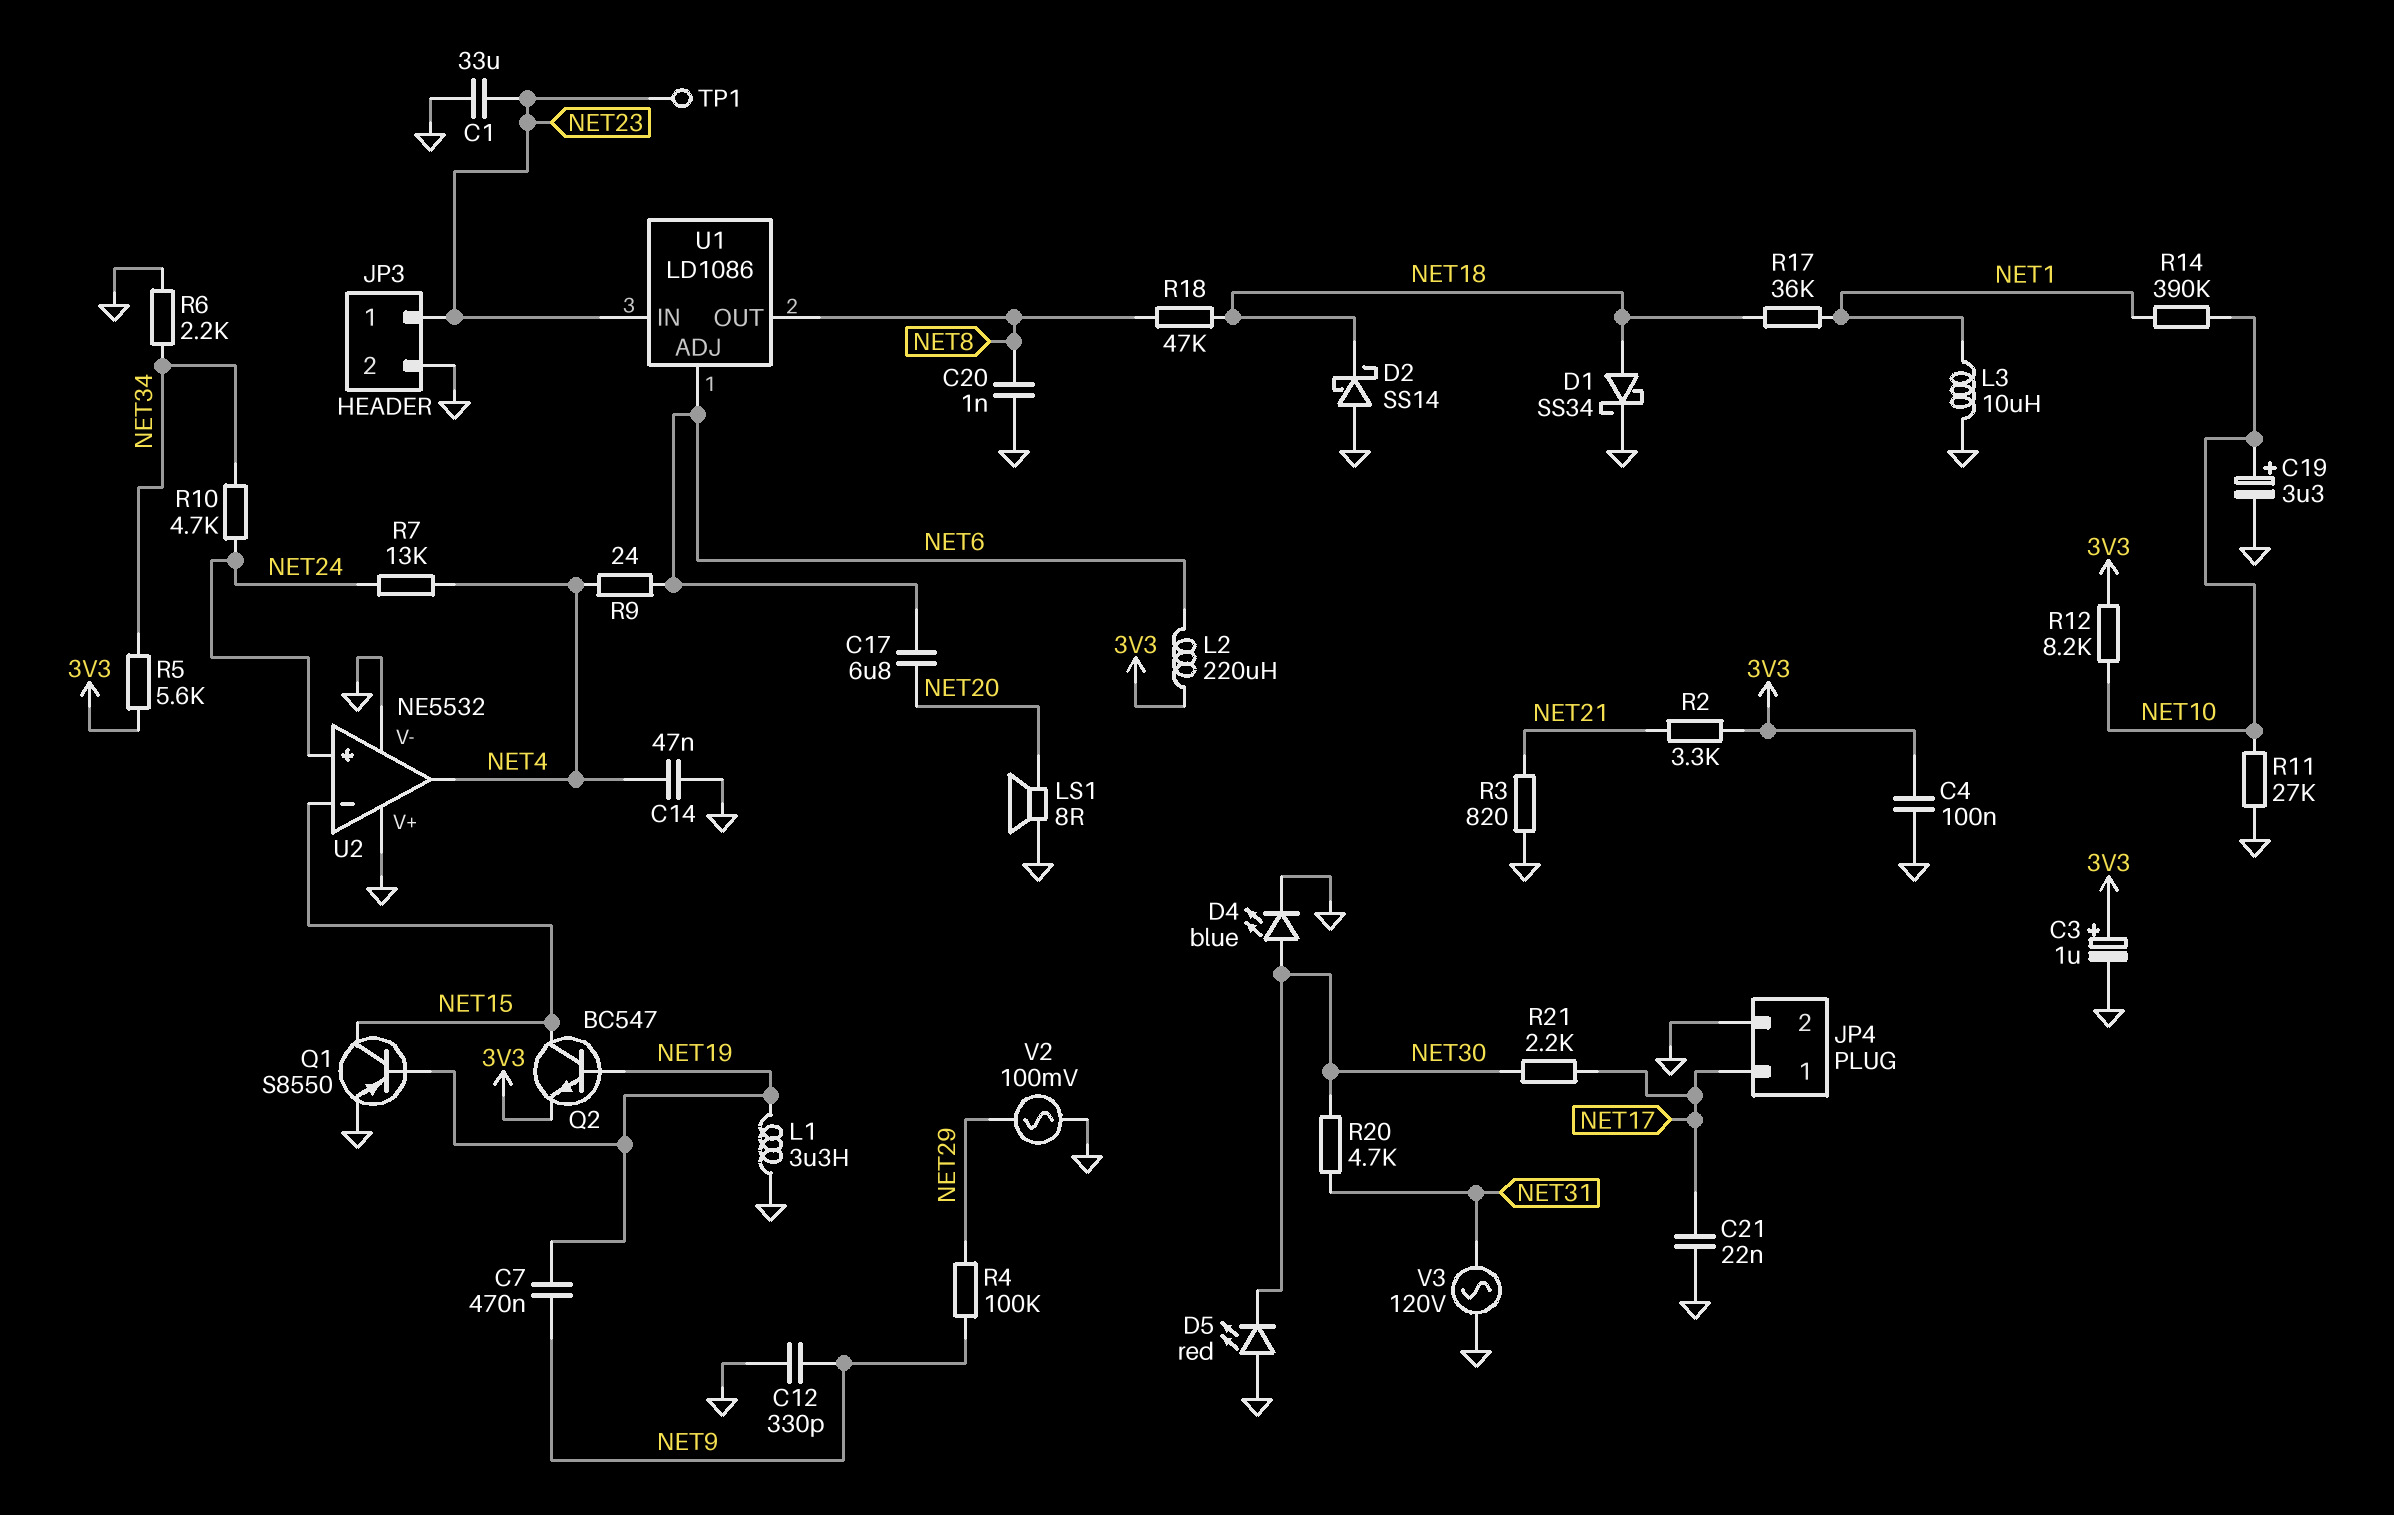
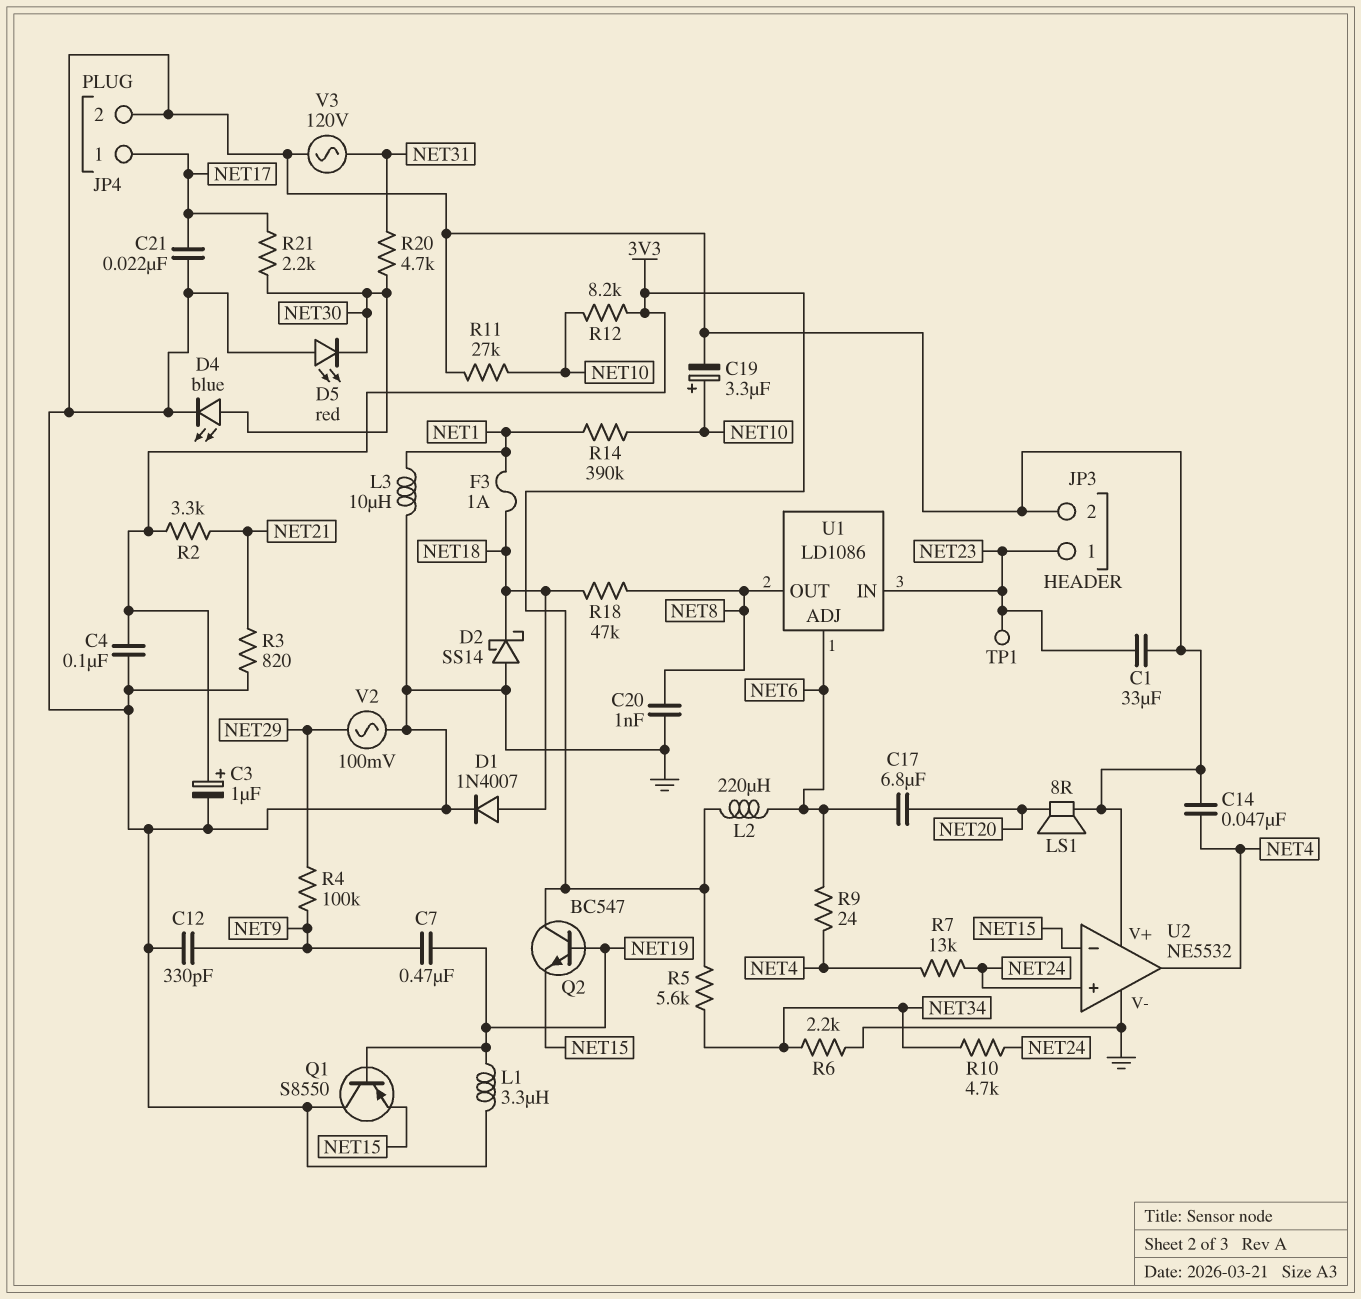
D1: schottky SS34 (A NET18, K GND) -> diode 1N4007 (A NET18, K GND)
F3: none -> 1A (NET1, NET18)
Q1: PNP S8550 (B NET19, C NET15, E GND) -> PNP S8550 (B NET19, C GND, E NET15)
Q2: NPN BC547 (B NET19, C NET15, E 3V3) -> NPN BC547 (B NET19, C 3V3, E NET15)
R17: 36k (NET1, NET18) -> none

